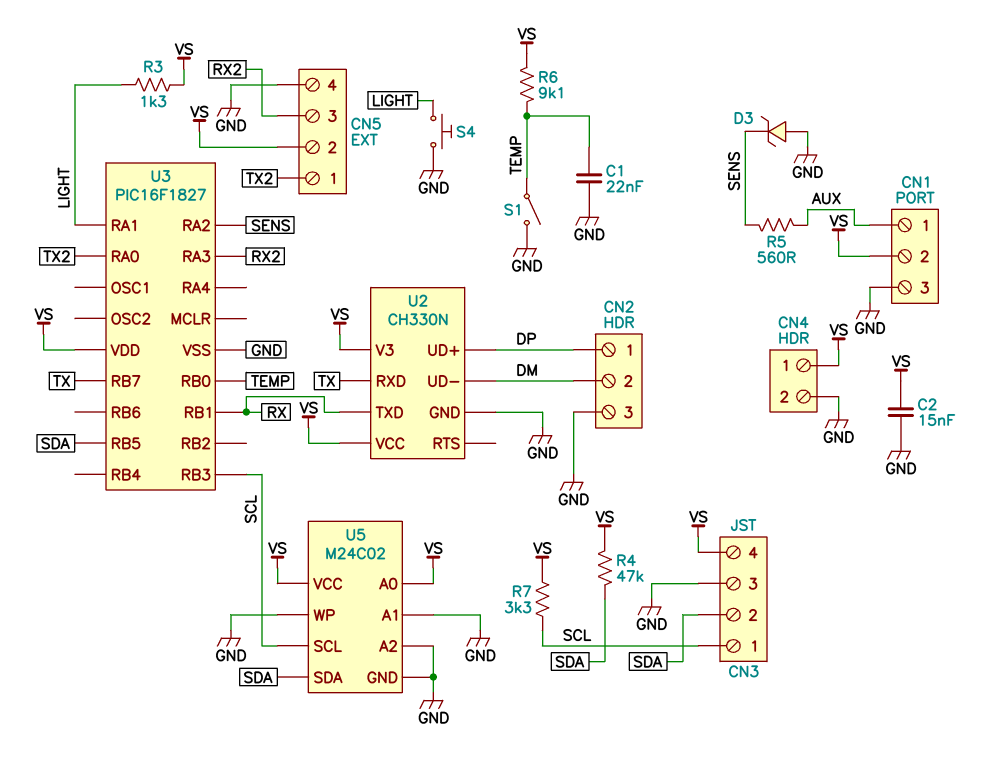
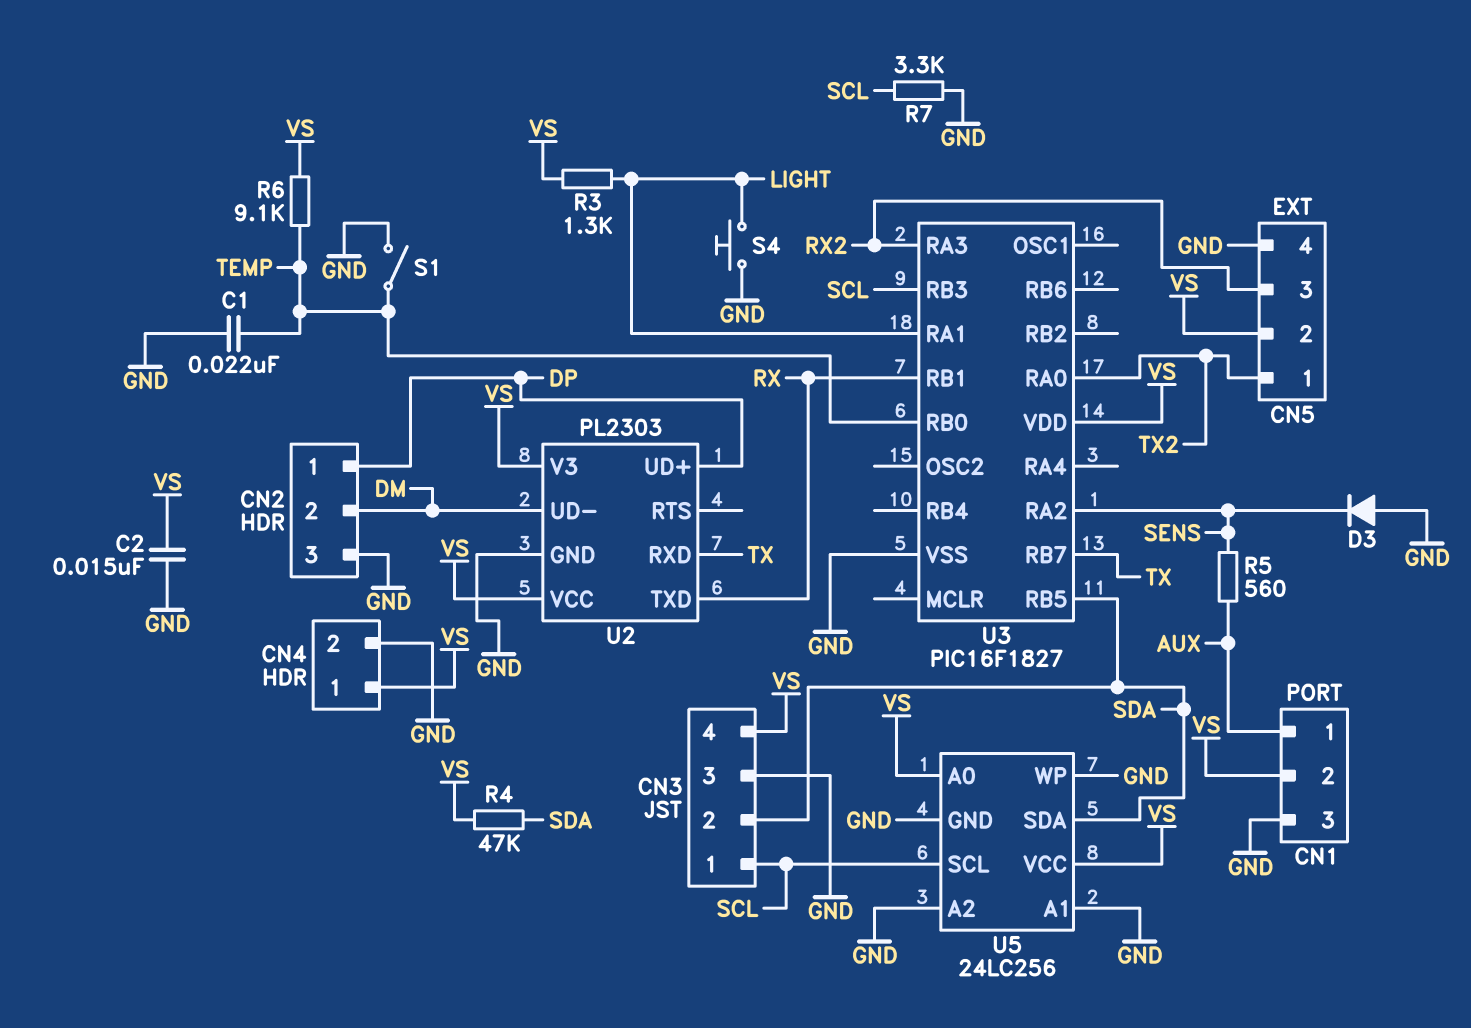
D3: zener (A GND, K SENS) -> diode (A GND, K SENS)
R7: 3.3k (SCL, VS) -> 3.3k (GND, SCL)
U2: CH330N -> PL2303
U5: M24C02 -> 24LC256

